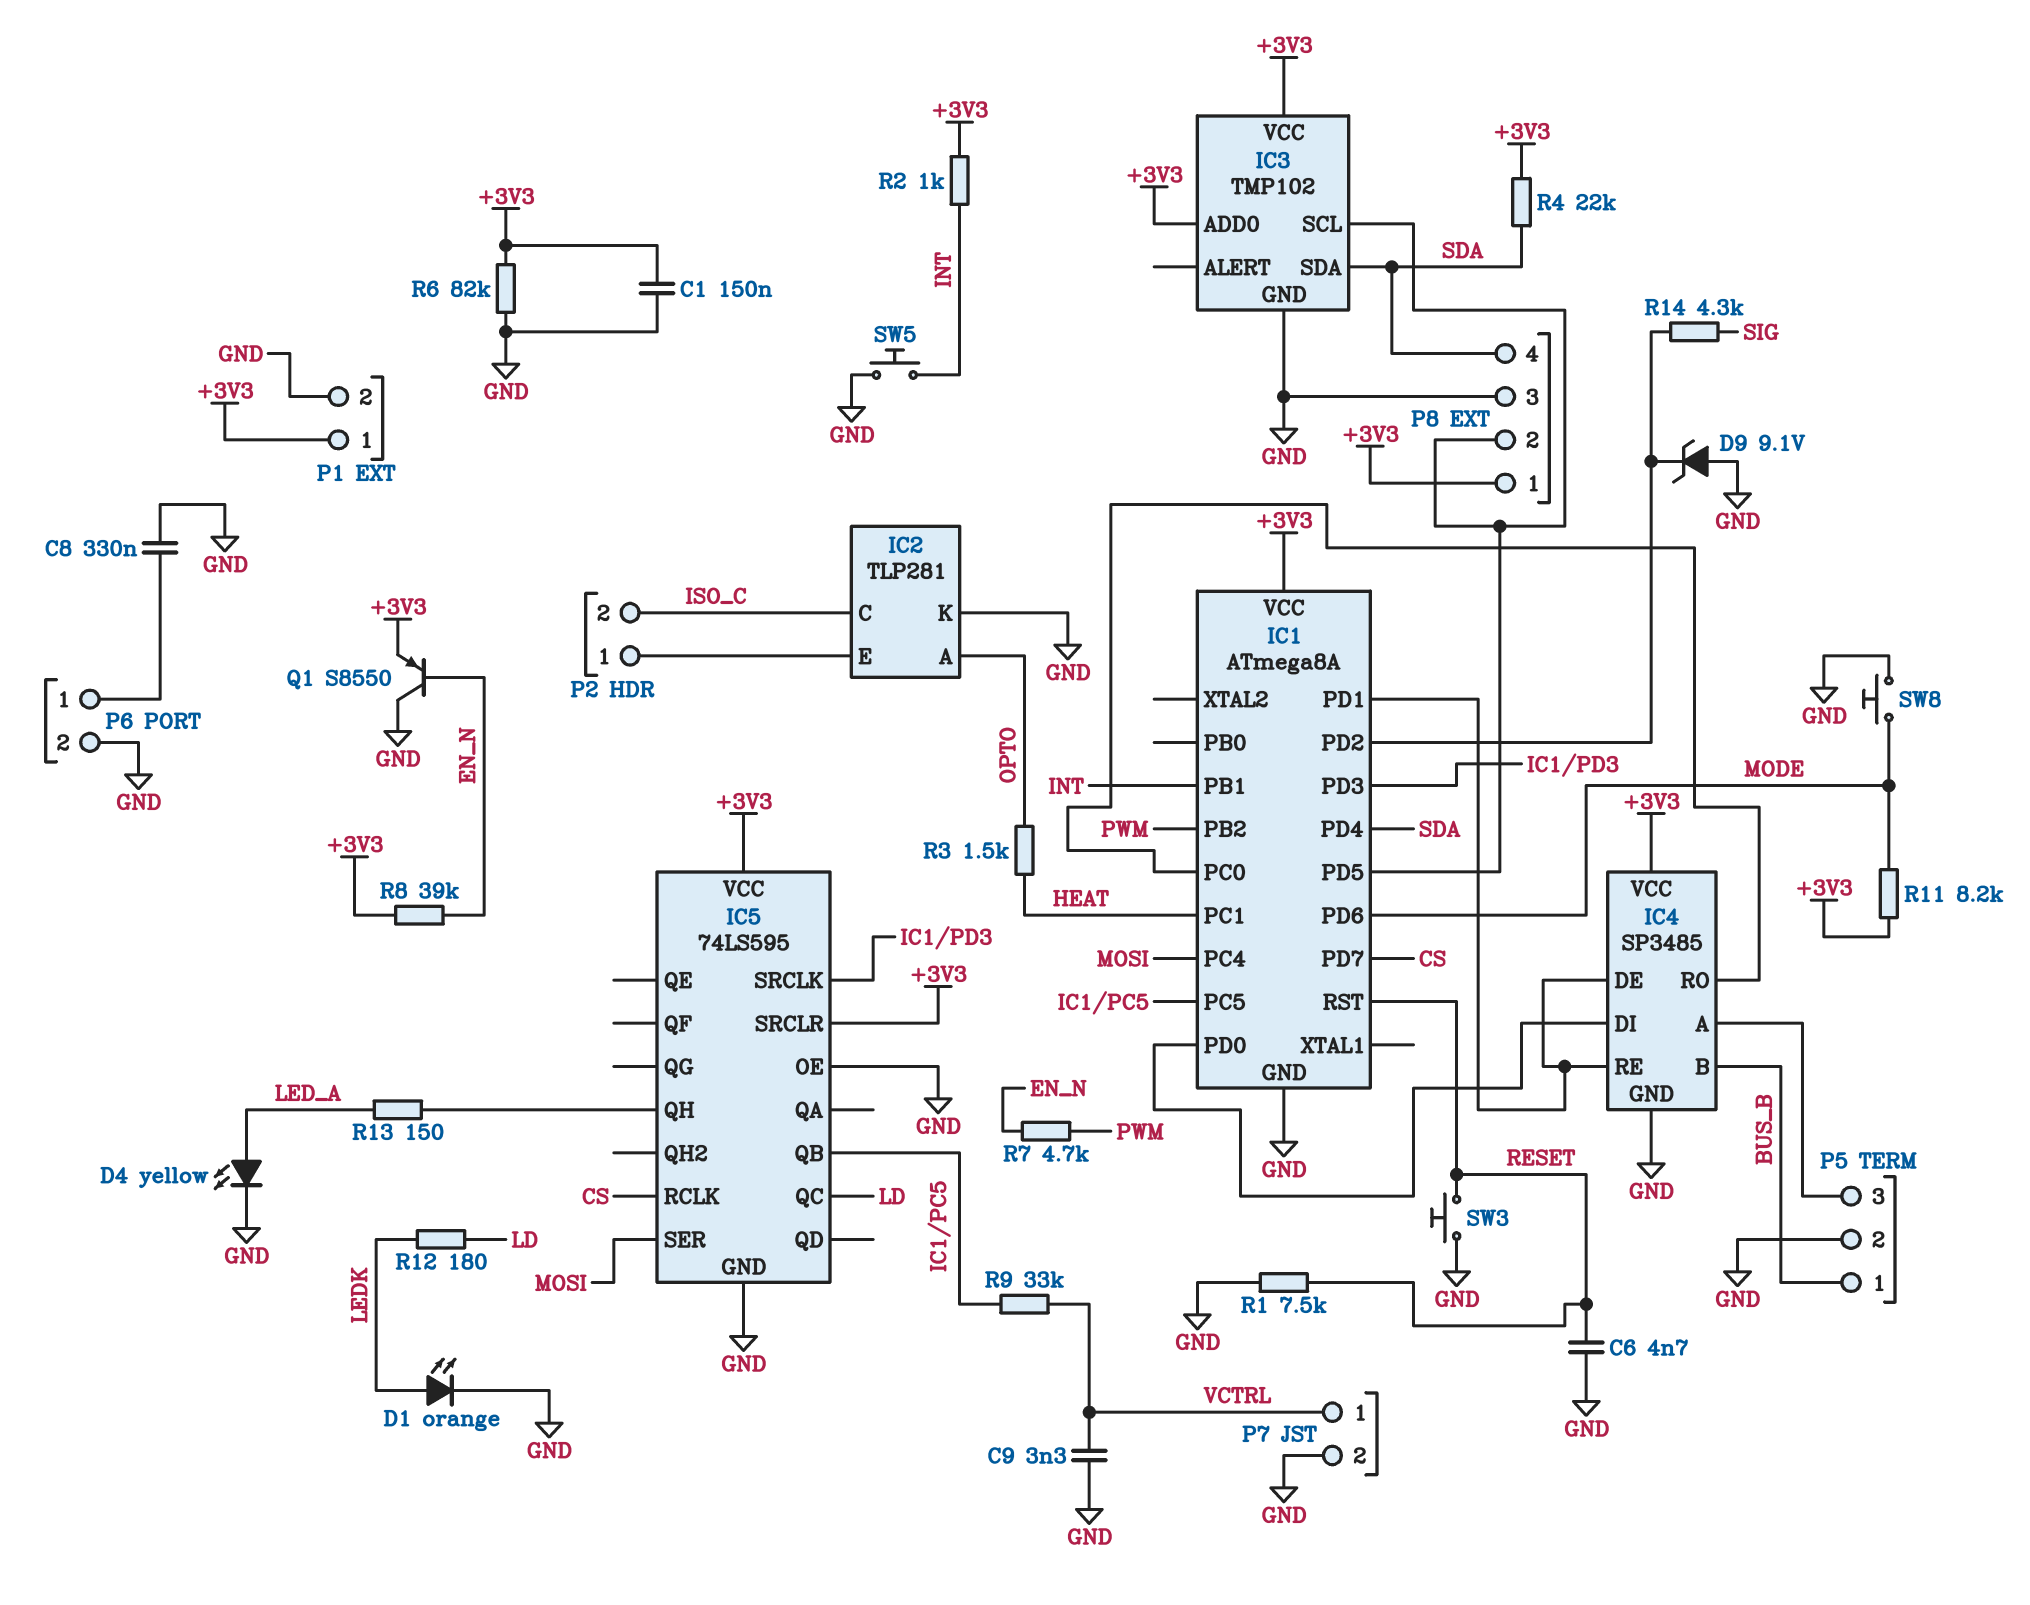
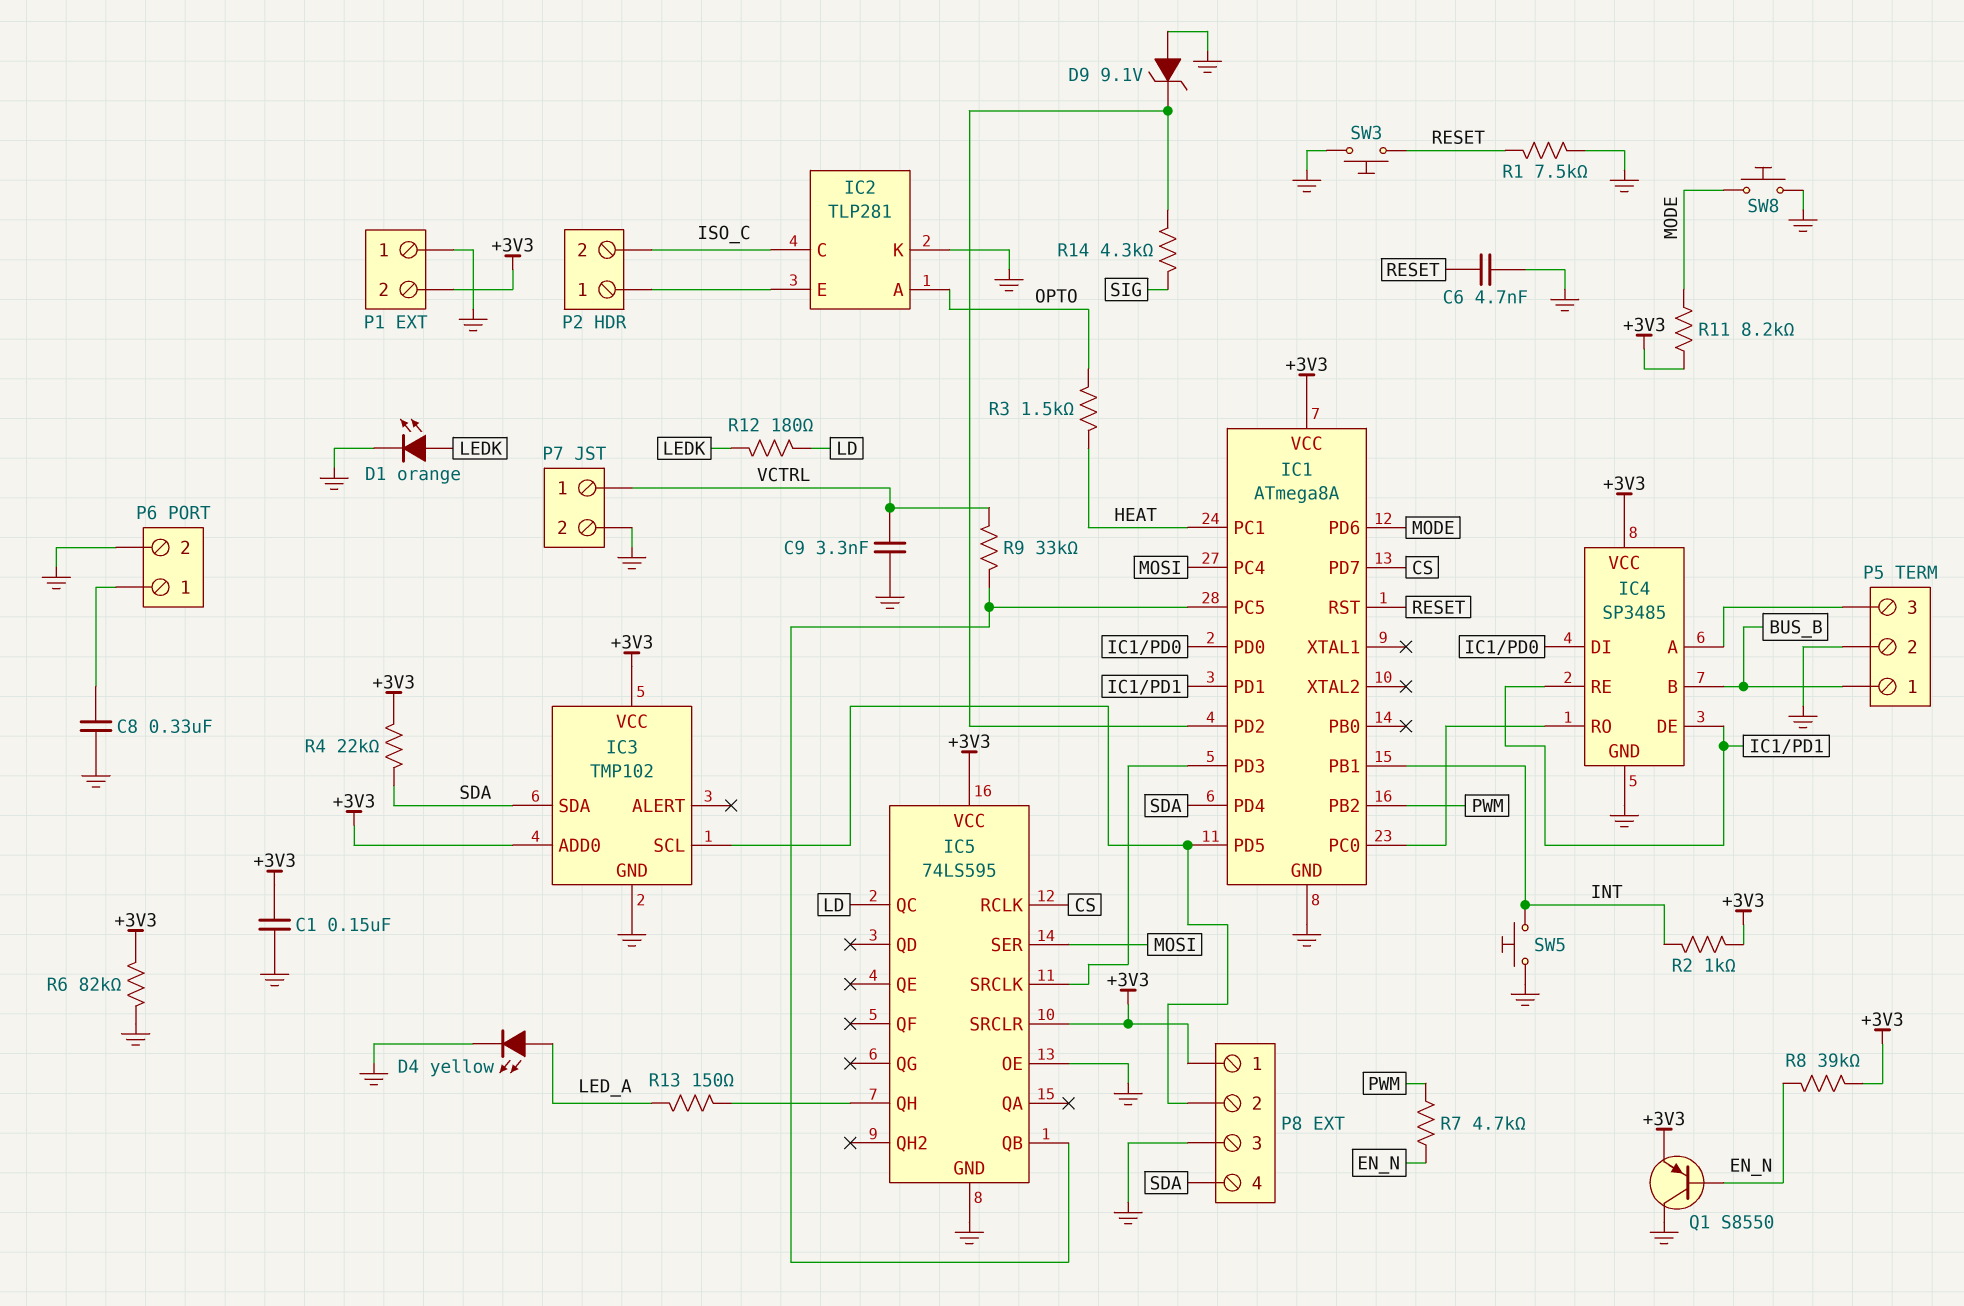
P1 pin 1: +3V3 -> GND
P1 pin 2: GND -> +3V3

